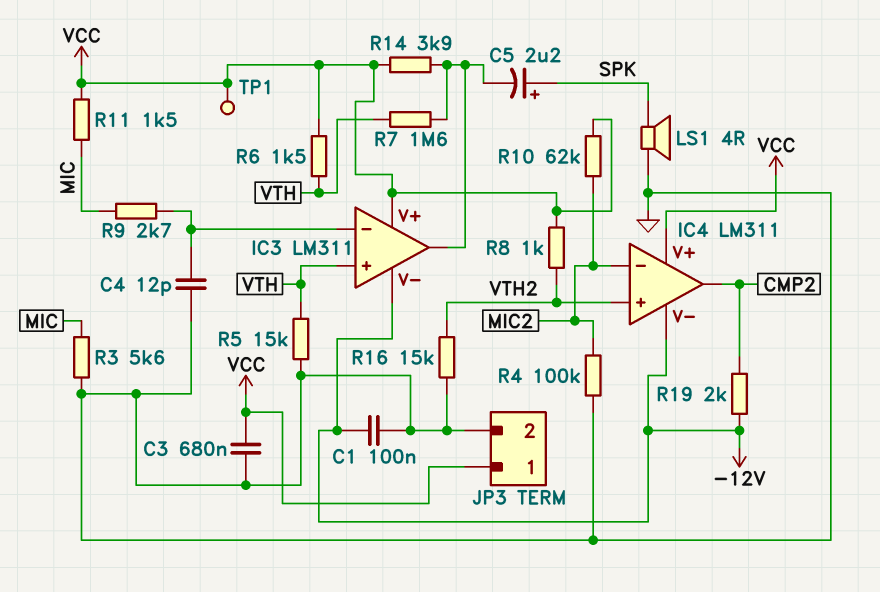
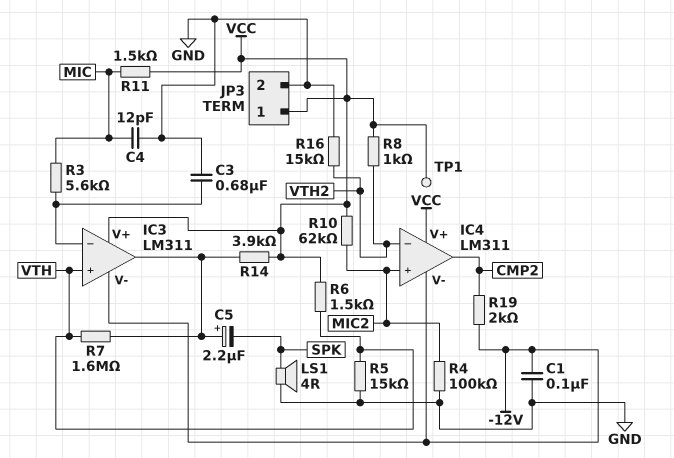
C3: 680nF (GND, VCC) -> 680nF (GND, IC3/in-)
C4: 12pF (GND, IC3/in-) -> 12pF (GND, MIC)
C5: 2.2uF (plus SPK, minus IC3/out) -> 2.2uF (plus IC3/out, minus SPK)
IC4 pin in+: VTH2 -> MIC2
IC4 pin in-: MIC2 -> VTH2
R3: 5.6k (GND, MIC) -> 5.6k (IC3/in-, MIC)
R9: 2.7k (IC3/in-, MIC) -> none

